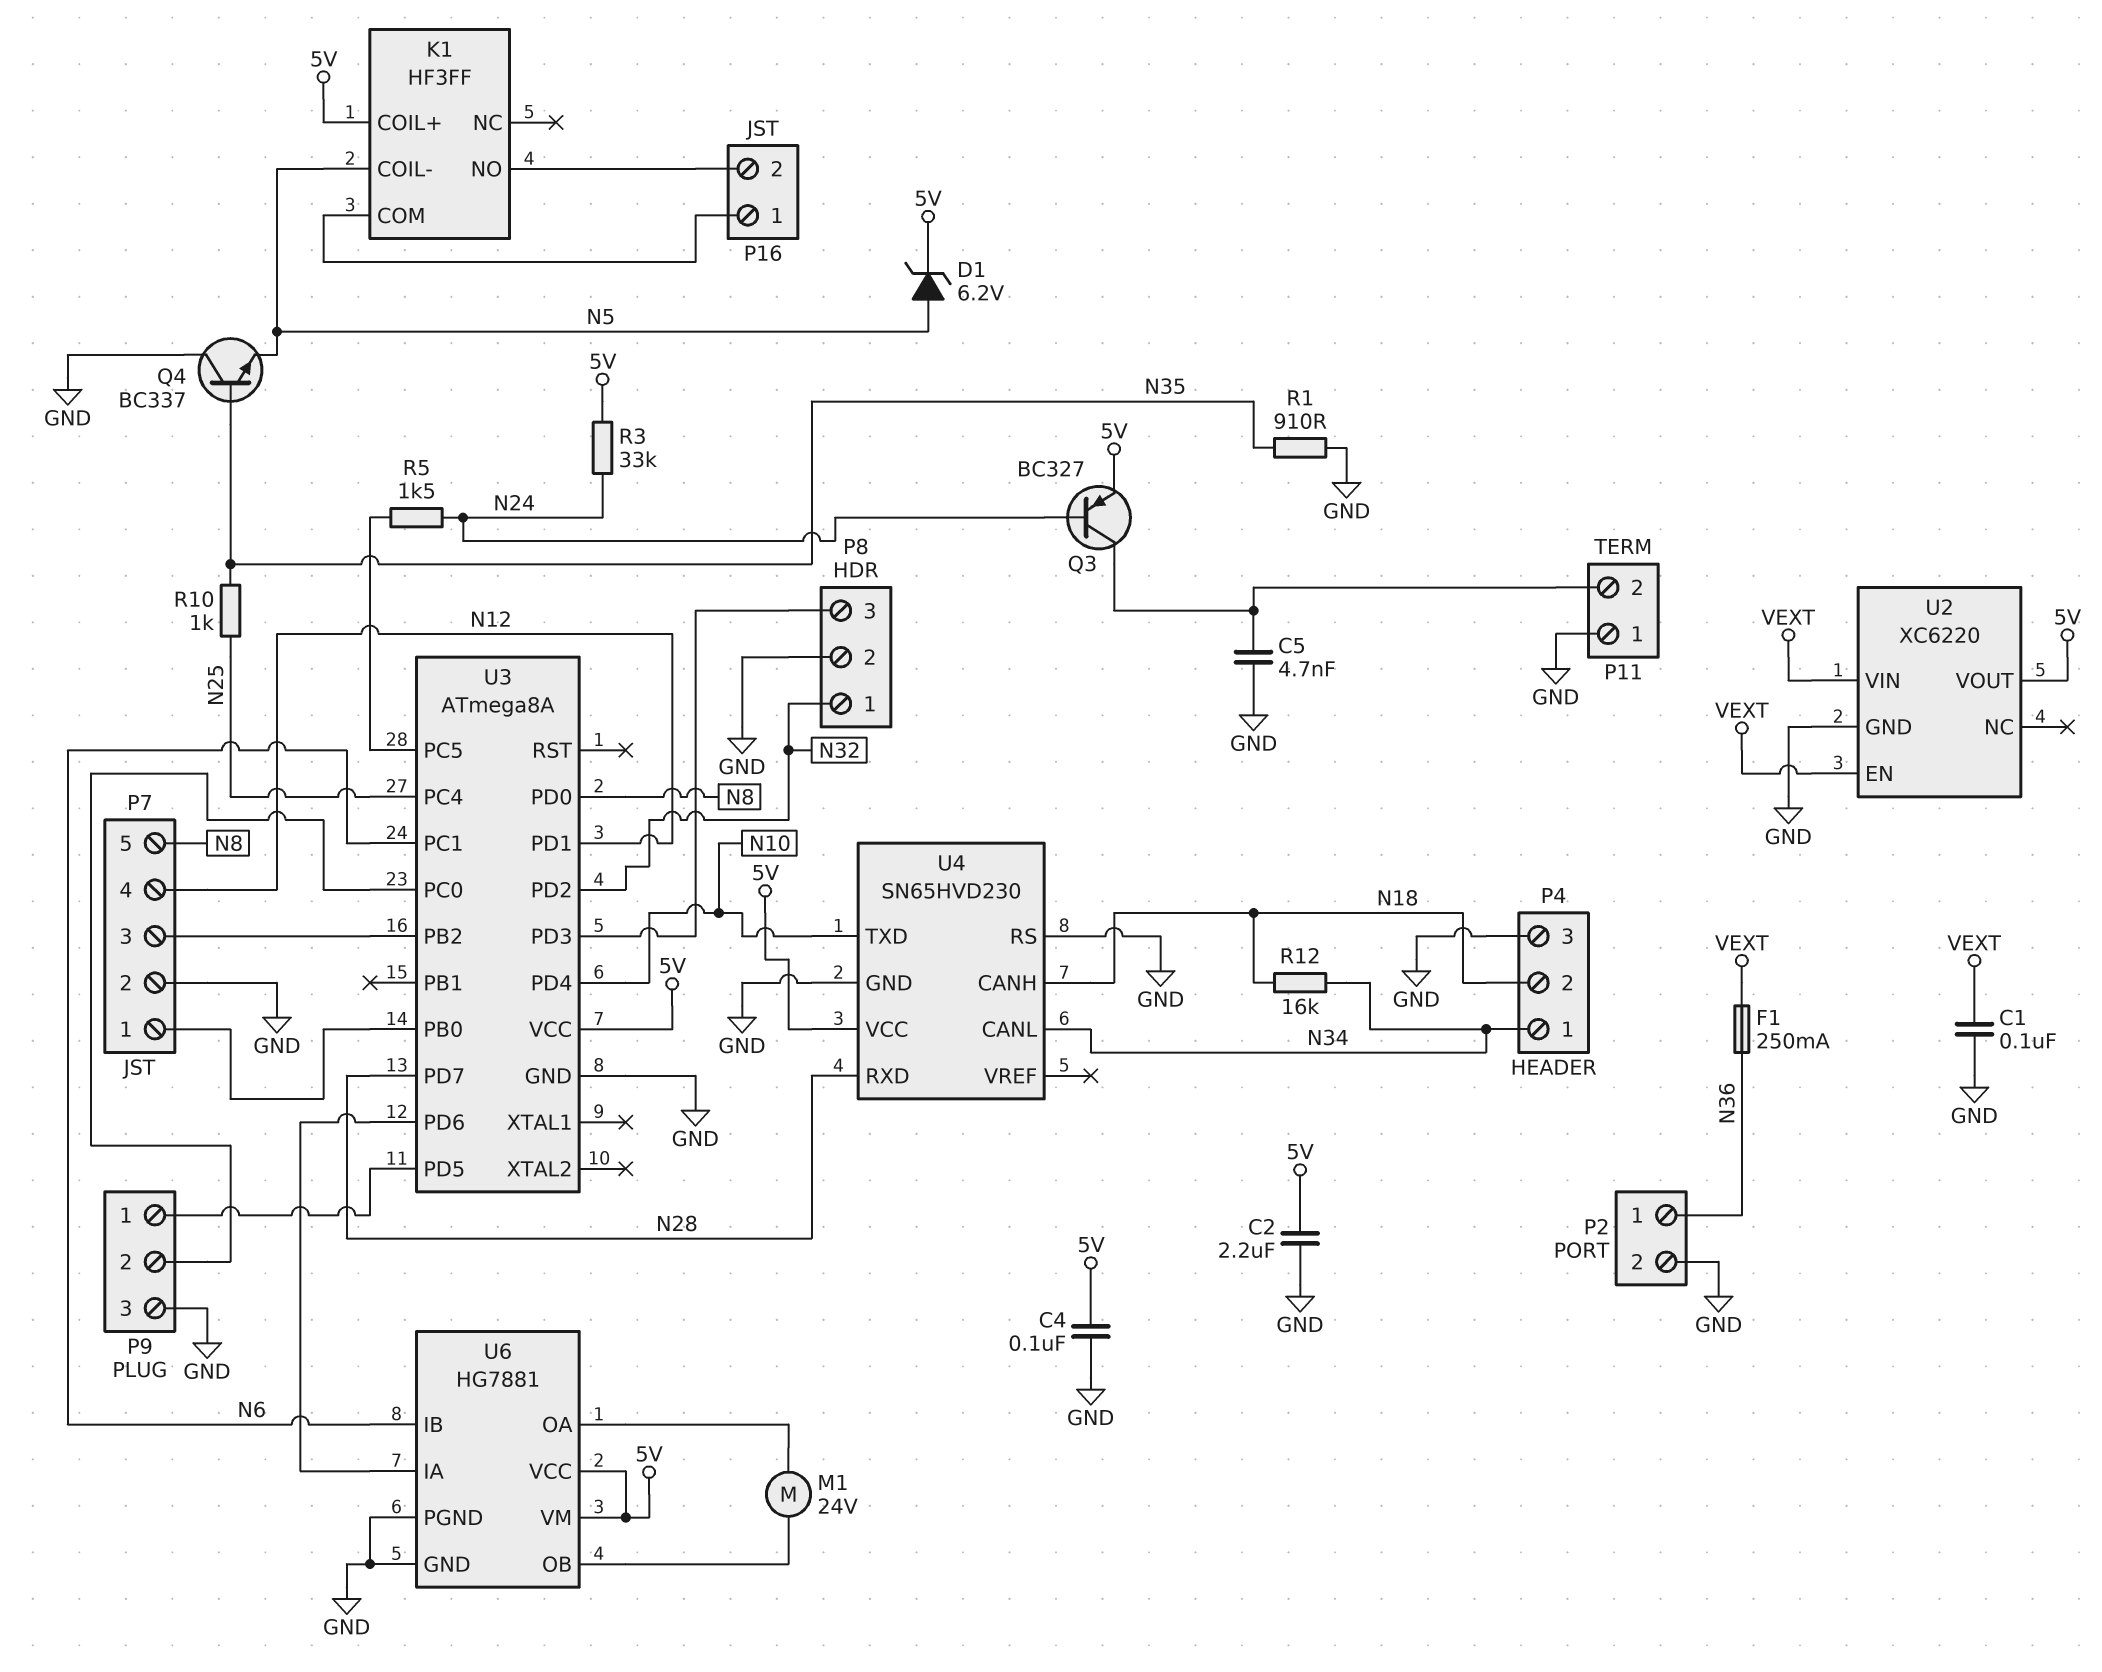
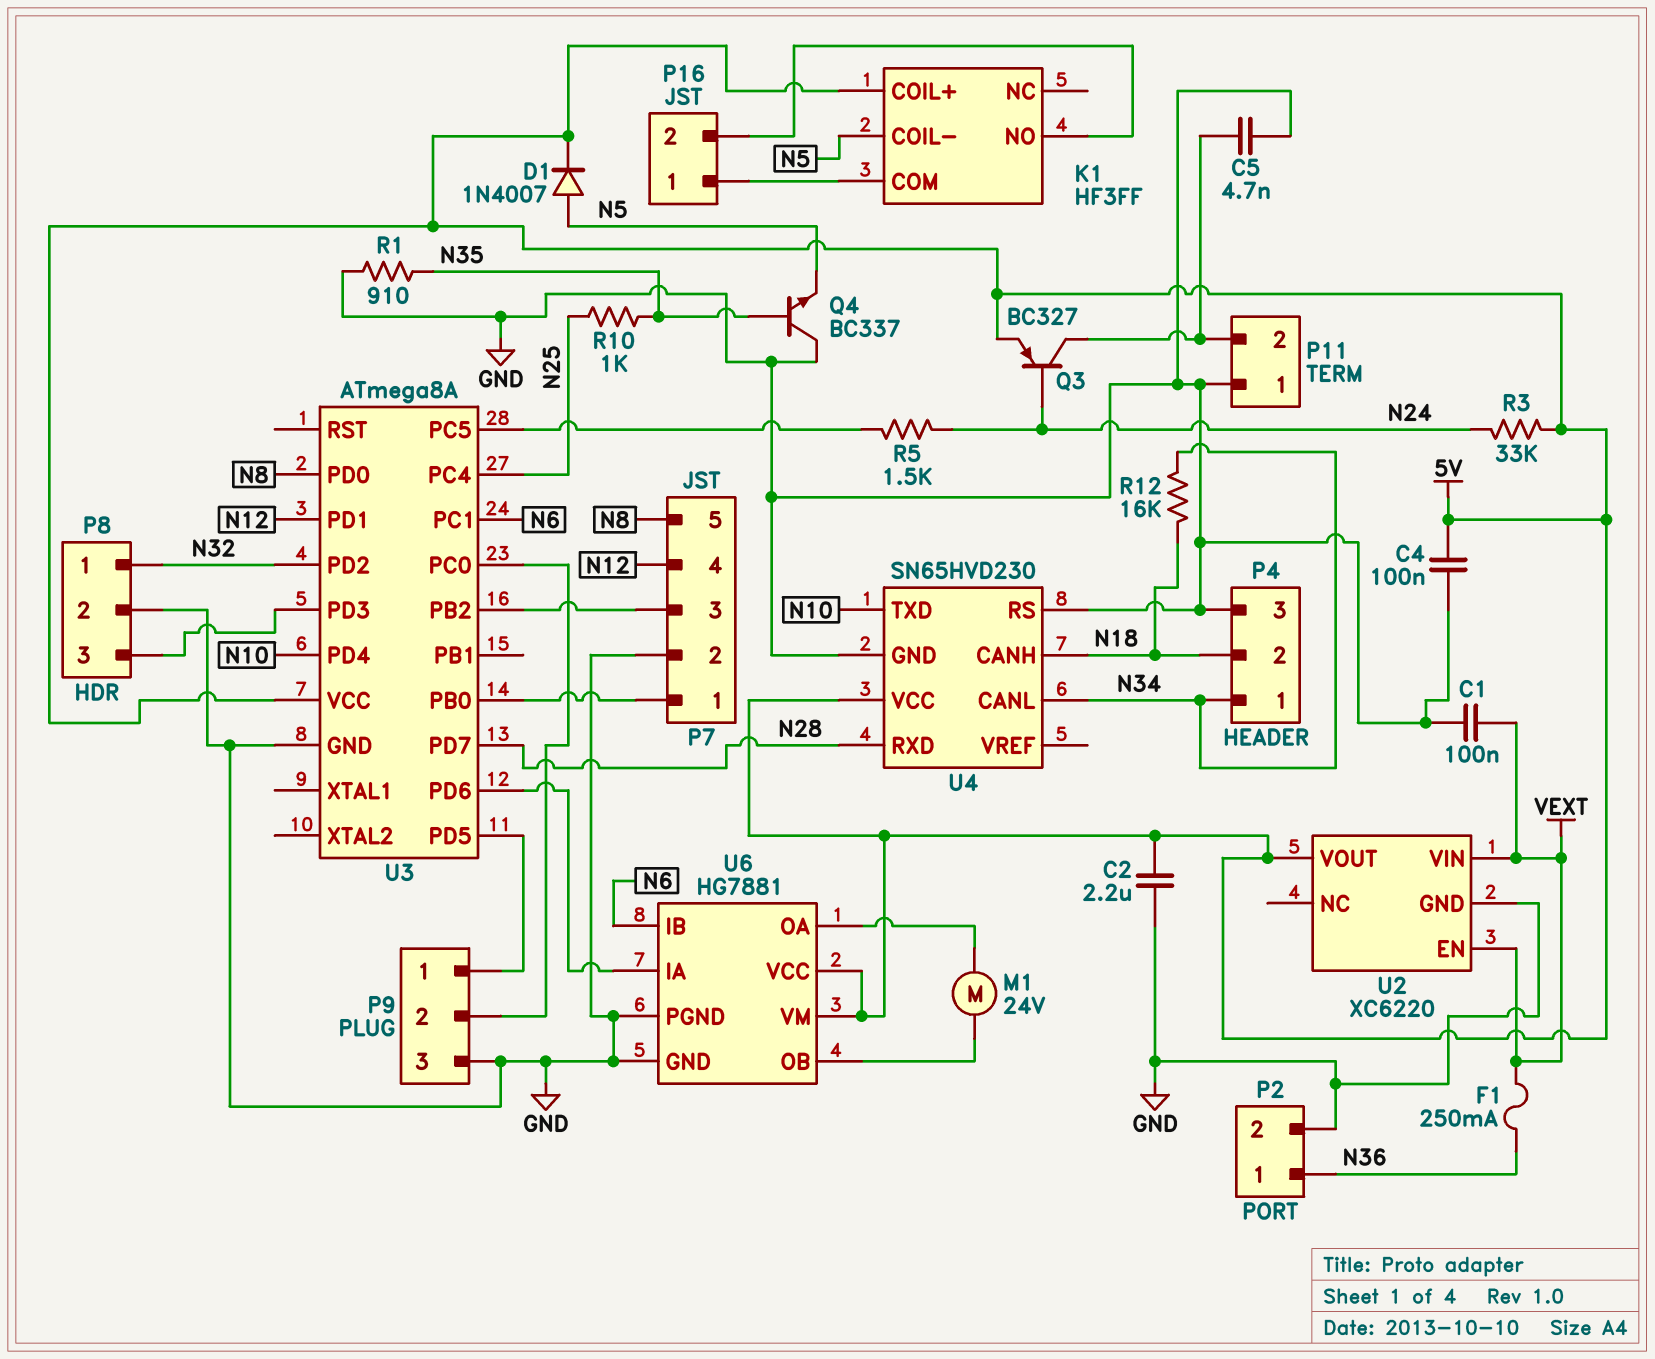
D1: zener 6.2V (A N5, K 5V) -> diode 1N4007 (A N5, K 5V)

